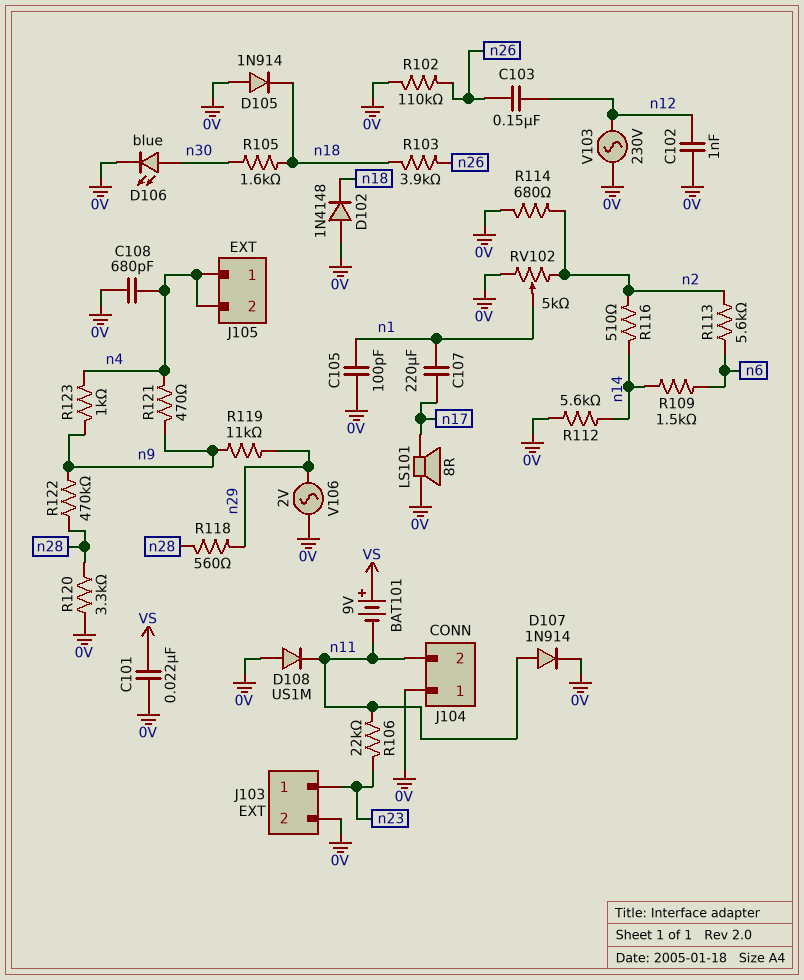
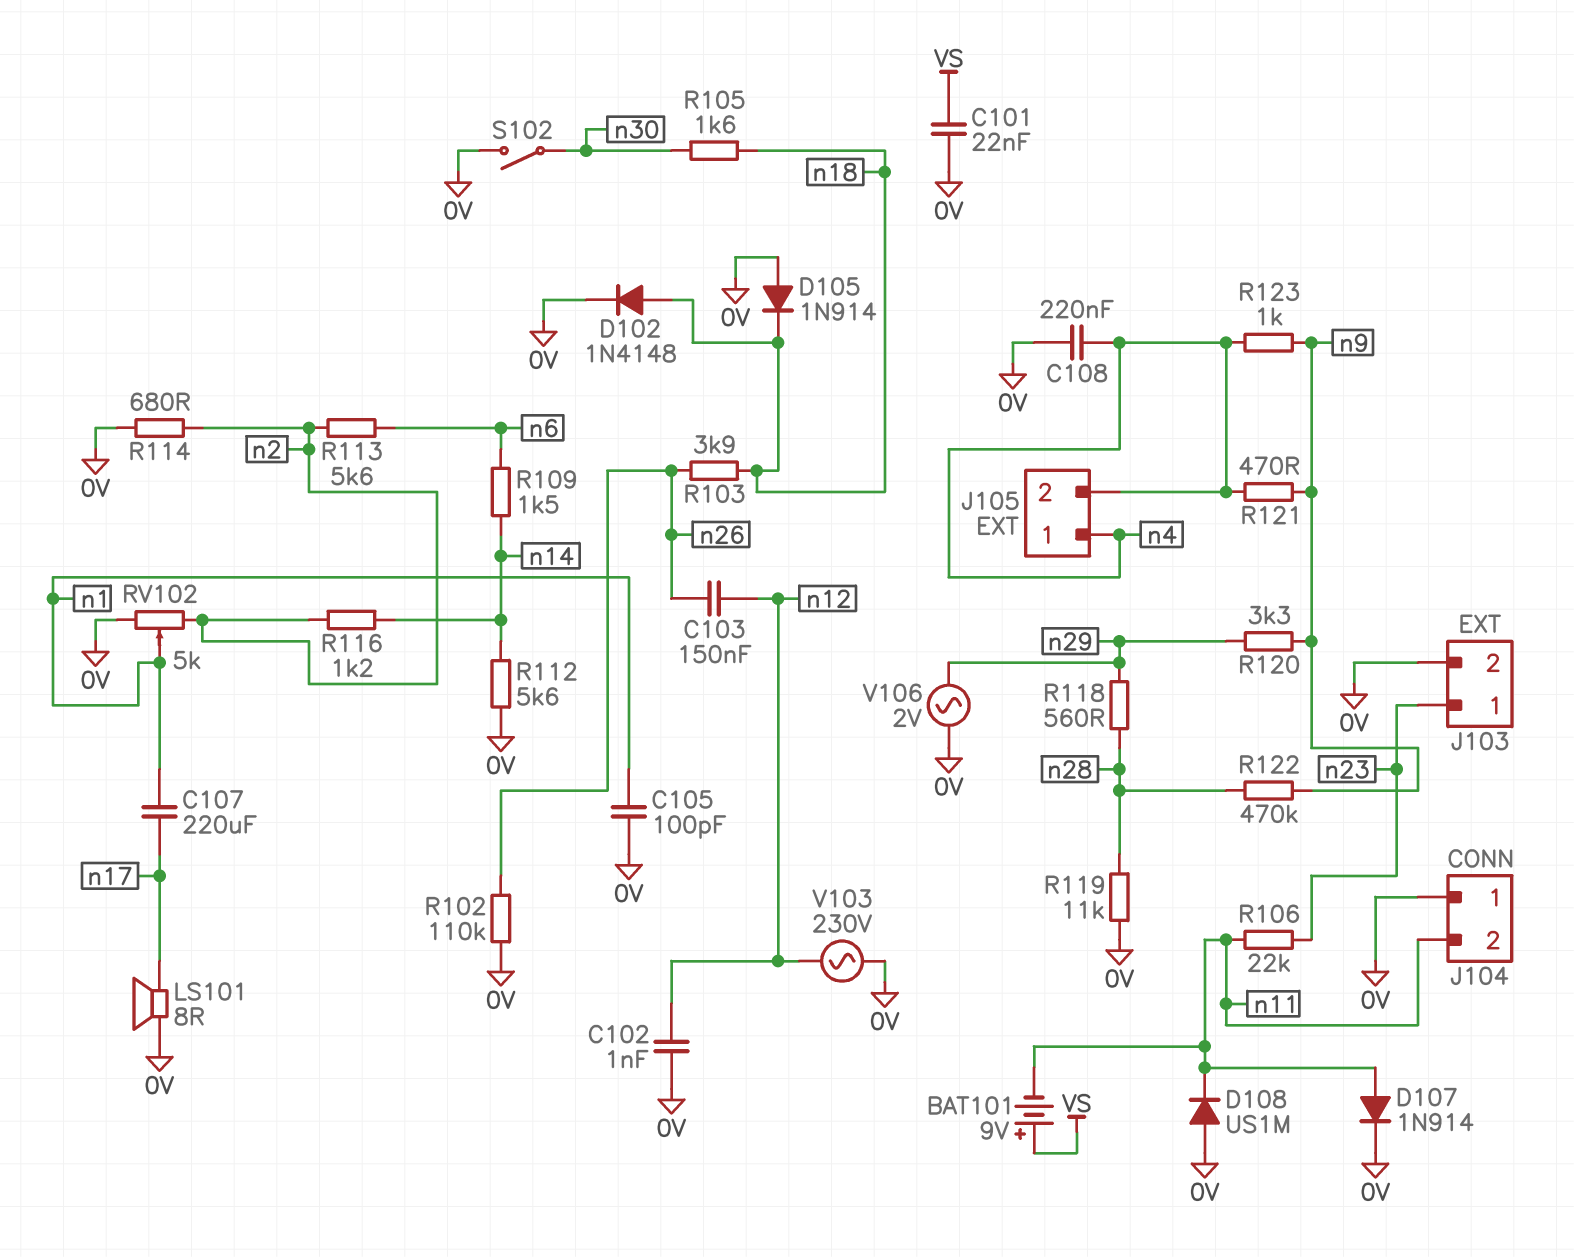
C108: 680pF (0V, n4) -> 220nF (0V, n4)
D102: diode 1N4148 (A 0V, K n18) -> diode 1N4148 (A n18, K 0V)
D106: LED blue (A n30, K 0V) -> none
R116: 510 (n2, n14) -> 1.2k (n2, n14)
R119: 11k (n9, n29) -> 11k (0V, n28)
R120: 3.3k (0V, n28) -> 3.3k (n9, n29)
S102: none -> switch (0V, n30)

